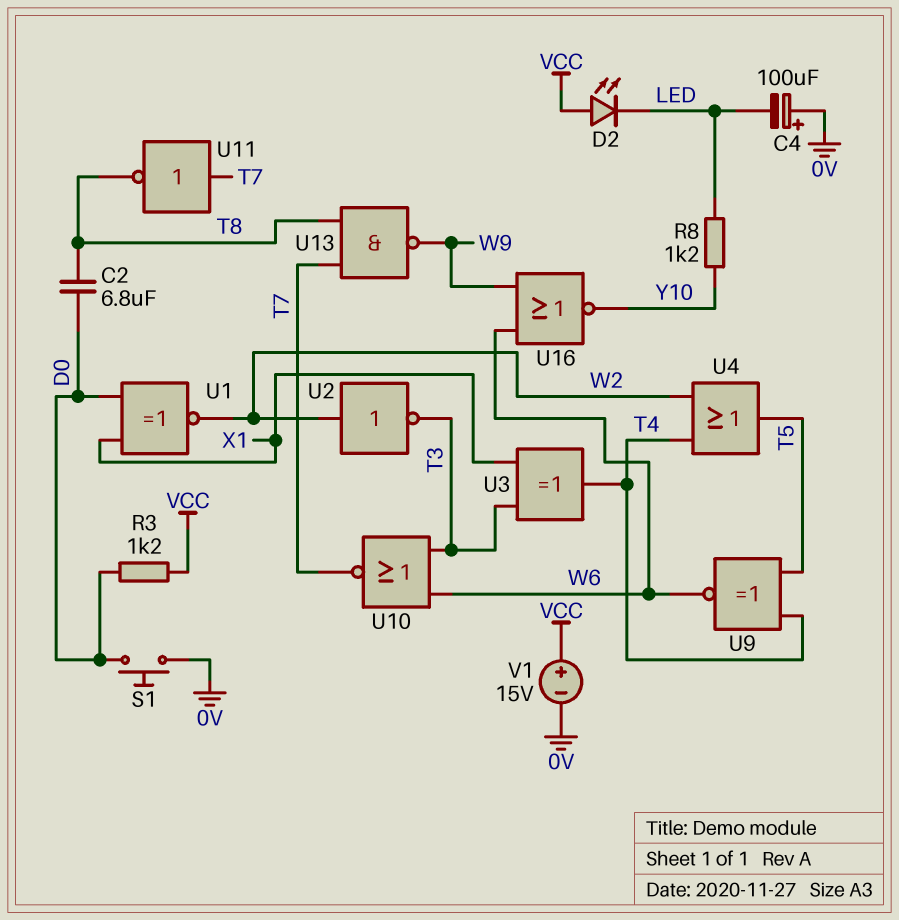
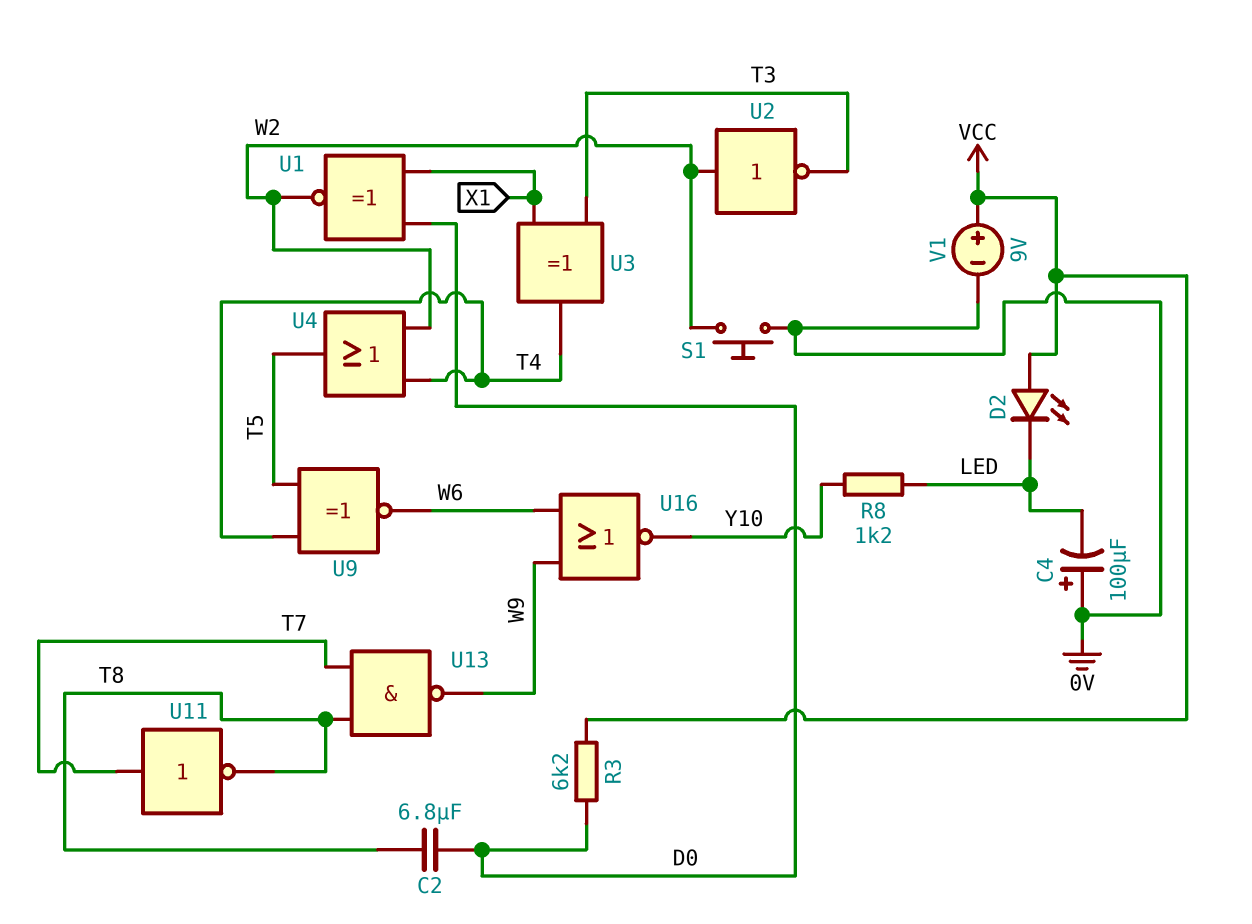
R3: 1.2k (D0, VCC) -> 6.2k (D0, VCC)
S1: button (0V, D0) -> button (0V, W2)
U10: NOR (in T3, in W6, out T7) -> none
V1: 15V (plus VCC, minus 0V) -> 9V (plus VCC, minus 0V)

